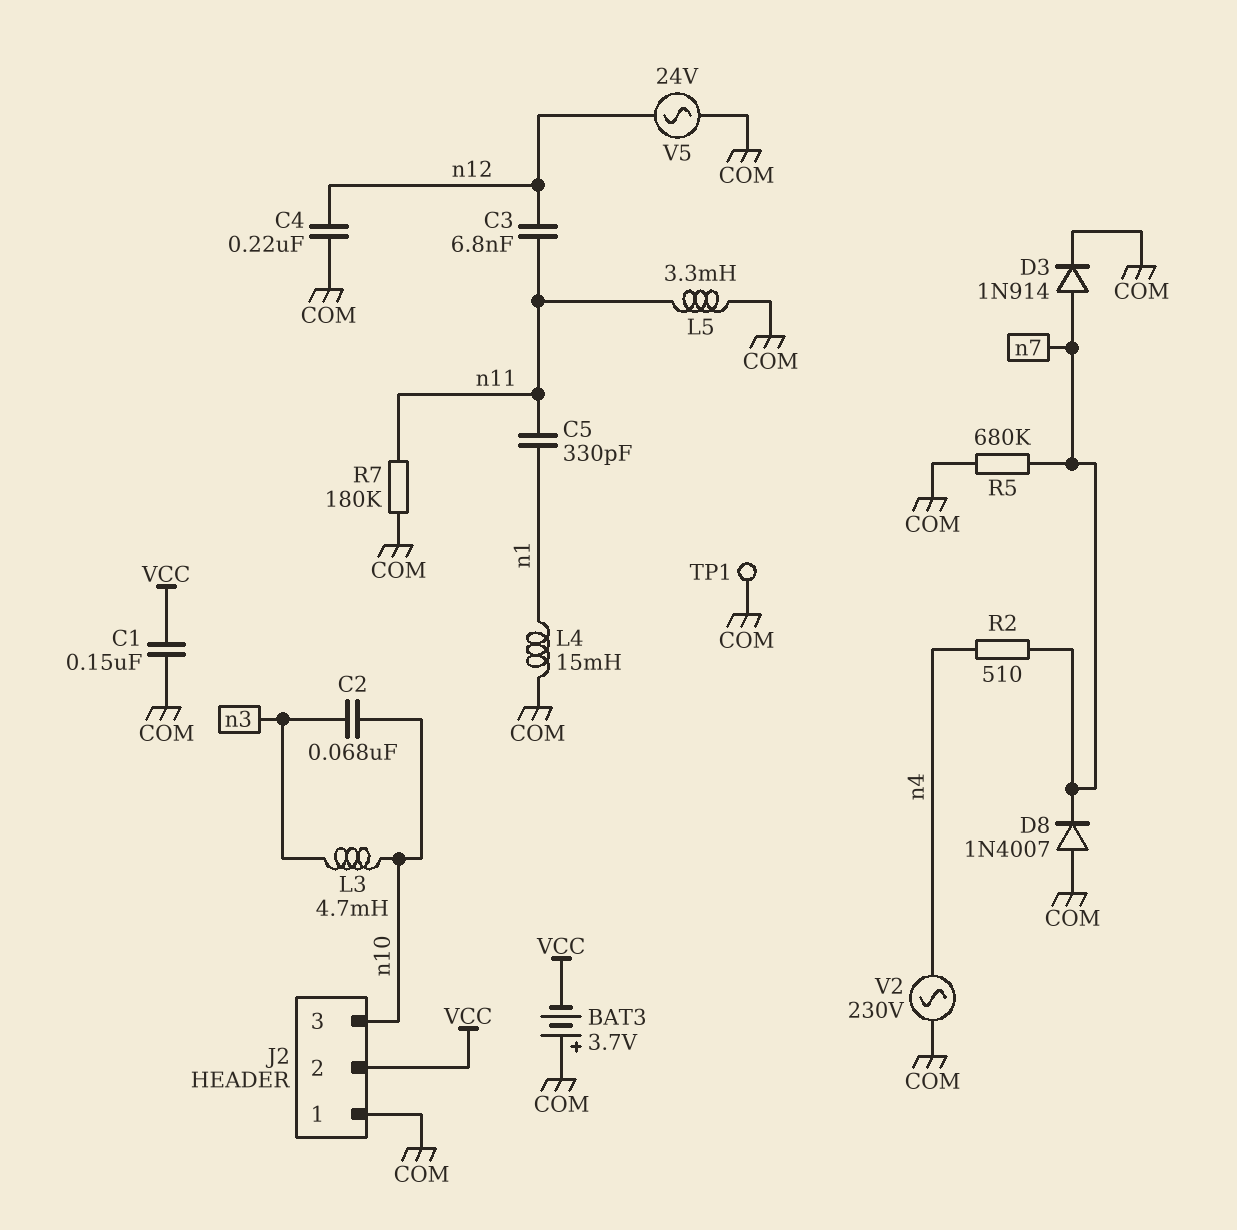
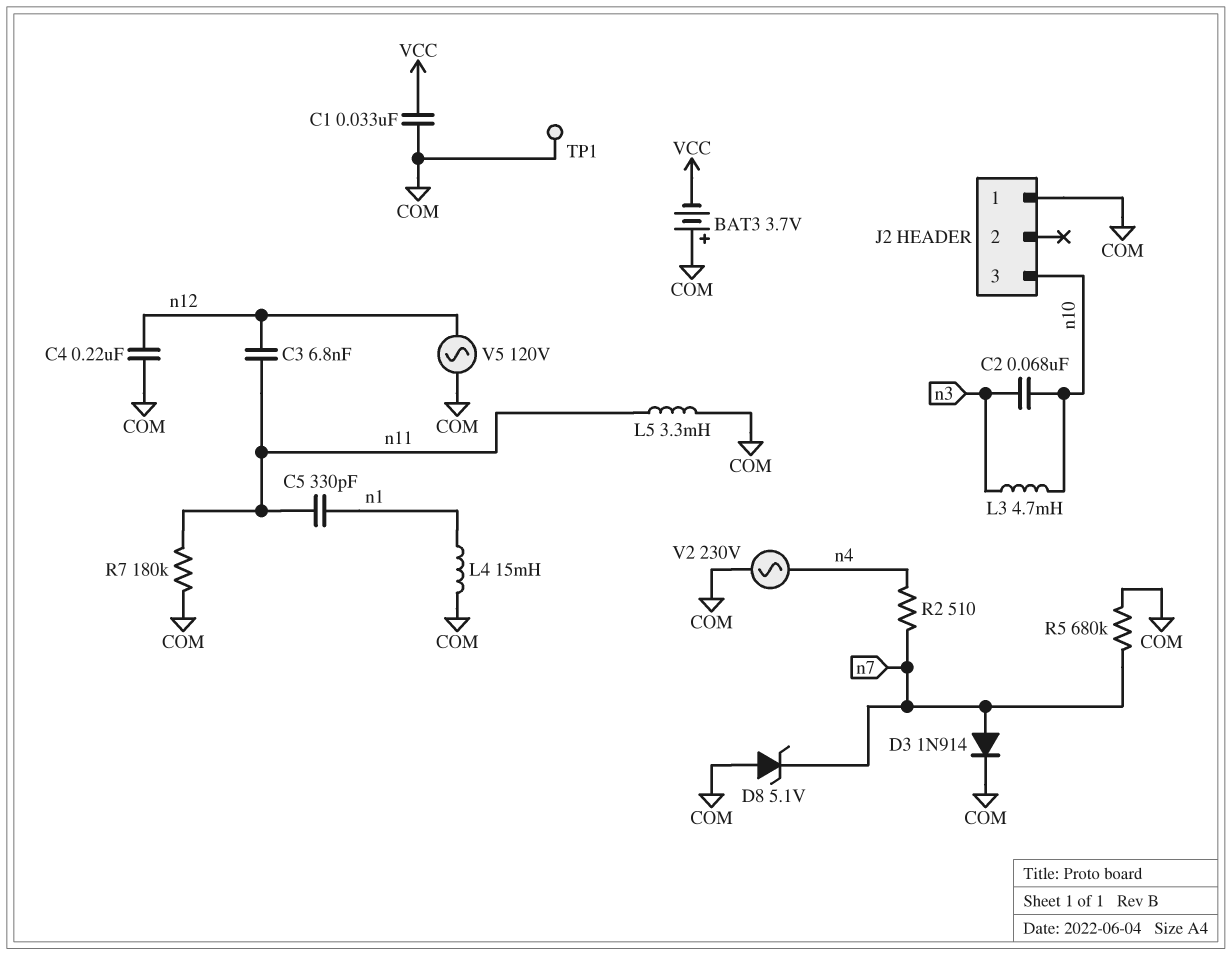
C1: 150nF (COM, VCC) -> 33nF (COM, VCC)
D8: diode 1N4007 (A COM, K n7) -> zener 5.1V (A COM, K n7)
J2 pin 2: VCC -> none
V5: AC 24V (COM, n12) -> AC 120V (COM, n12)

